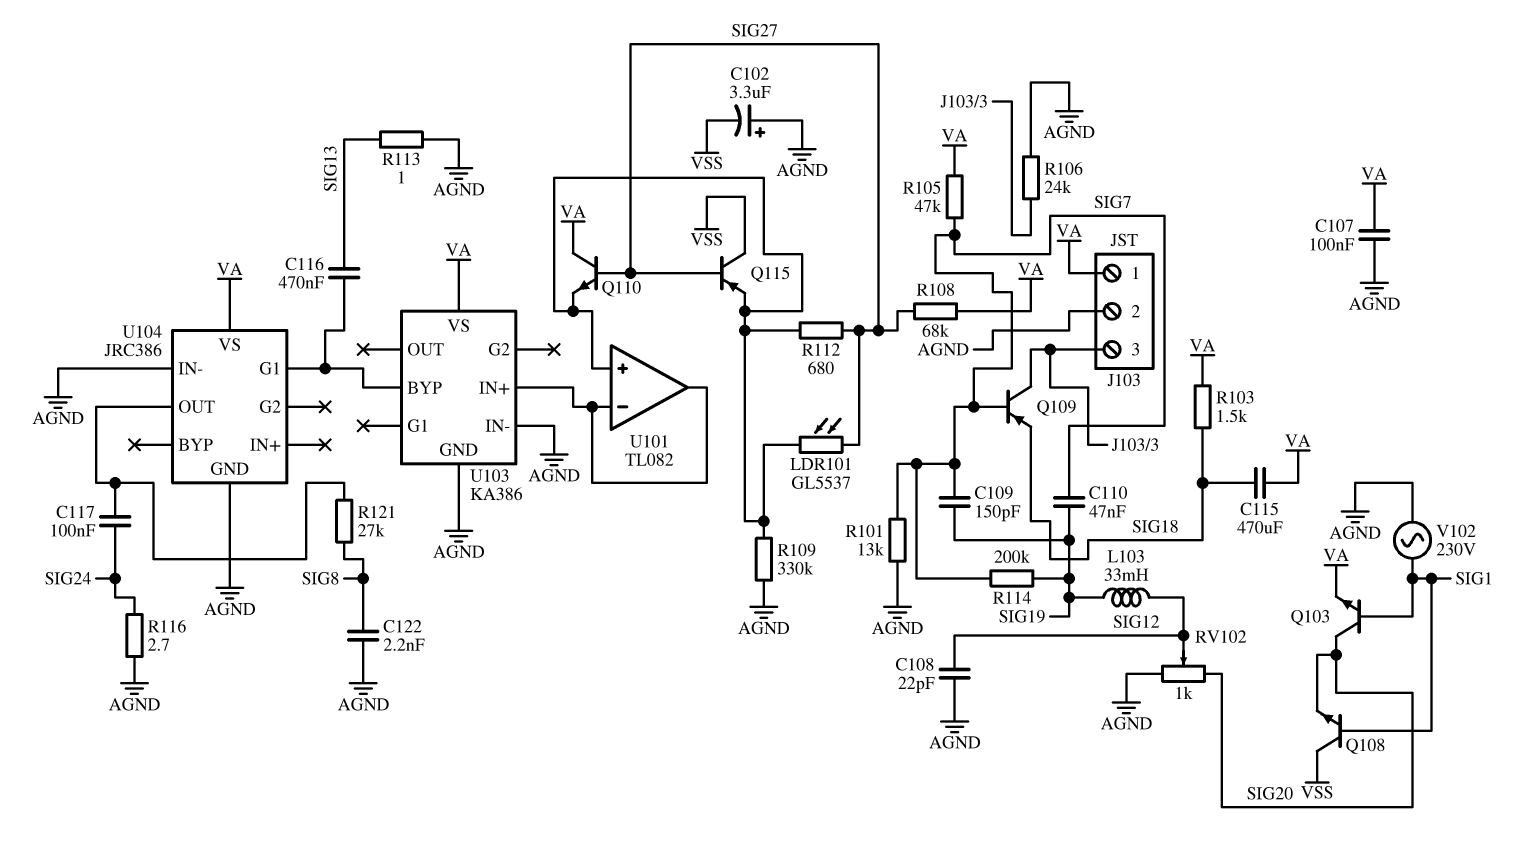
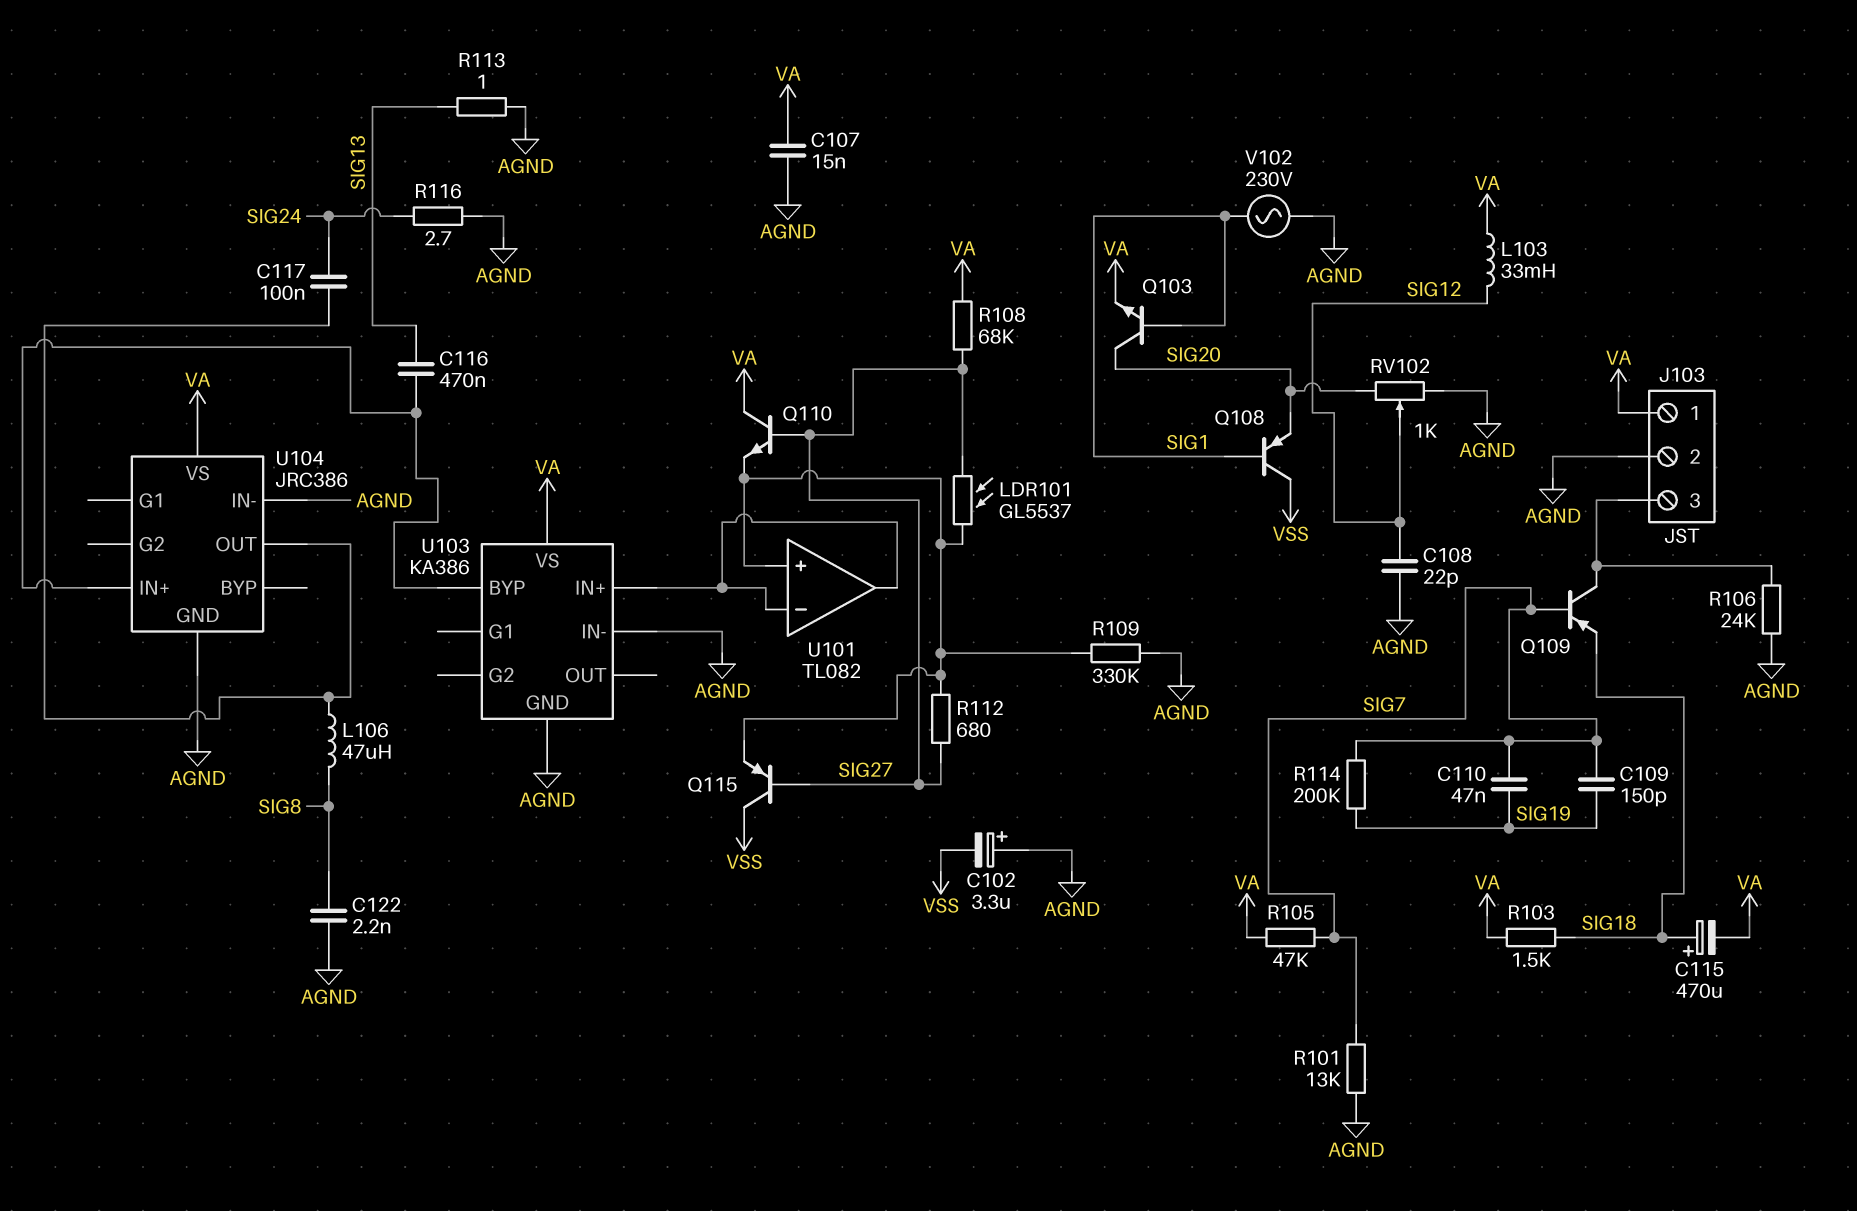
C107: 100nF (AGND, VA) -> 15nF (AGND, VA)
C115: 470uF (SIG18, VA) -> 470uF (plus SIG18, minus VA)
L103: 33mH (SIG12, SIG19) -> 33mH (SIG12, VA)
L106: none -> 47uH (SIG8, U104/OUT)
Q108: NPN (B SIG1, C VSS, E SIG20) -> PNP (B SIG1, C VSS, E SIG20)
R121: 27k (SIG8, U104/OUT) -> none
U104 pin G1: U103/BYP -> none
U104 pin IN+: none -> U103/BYP

